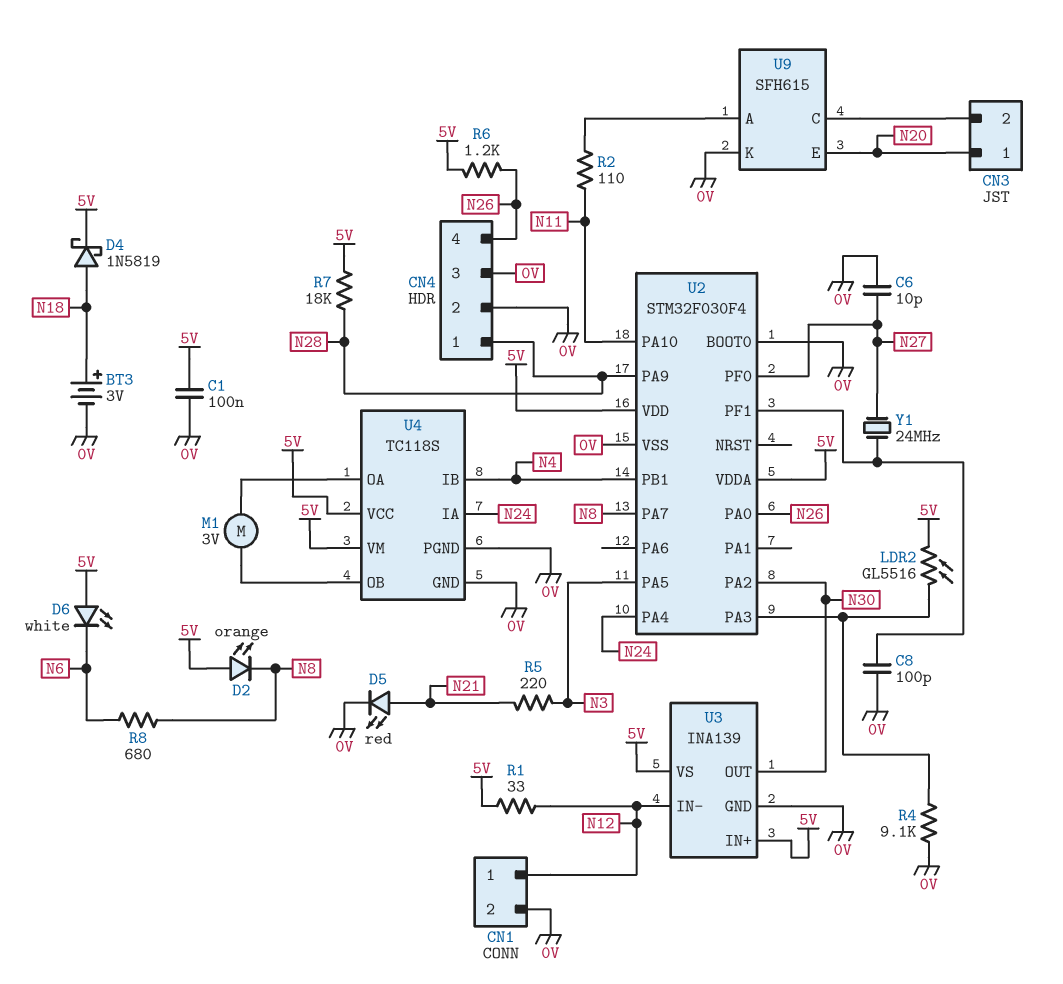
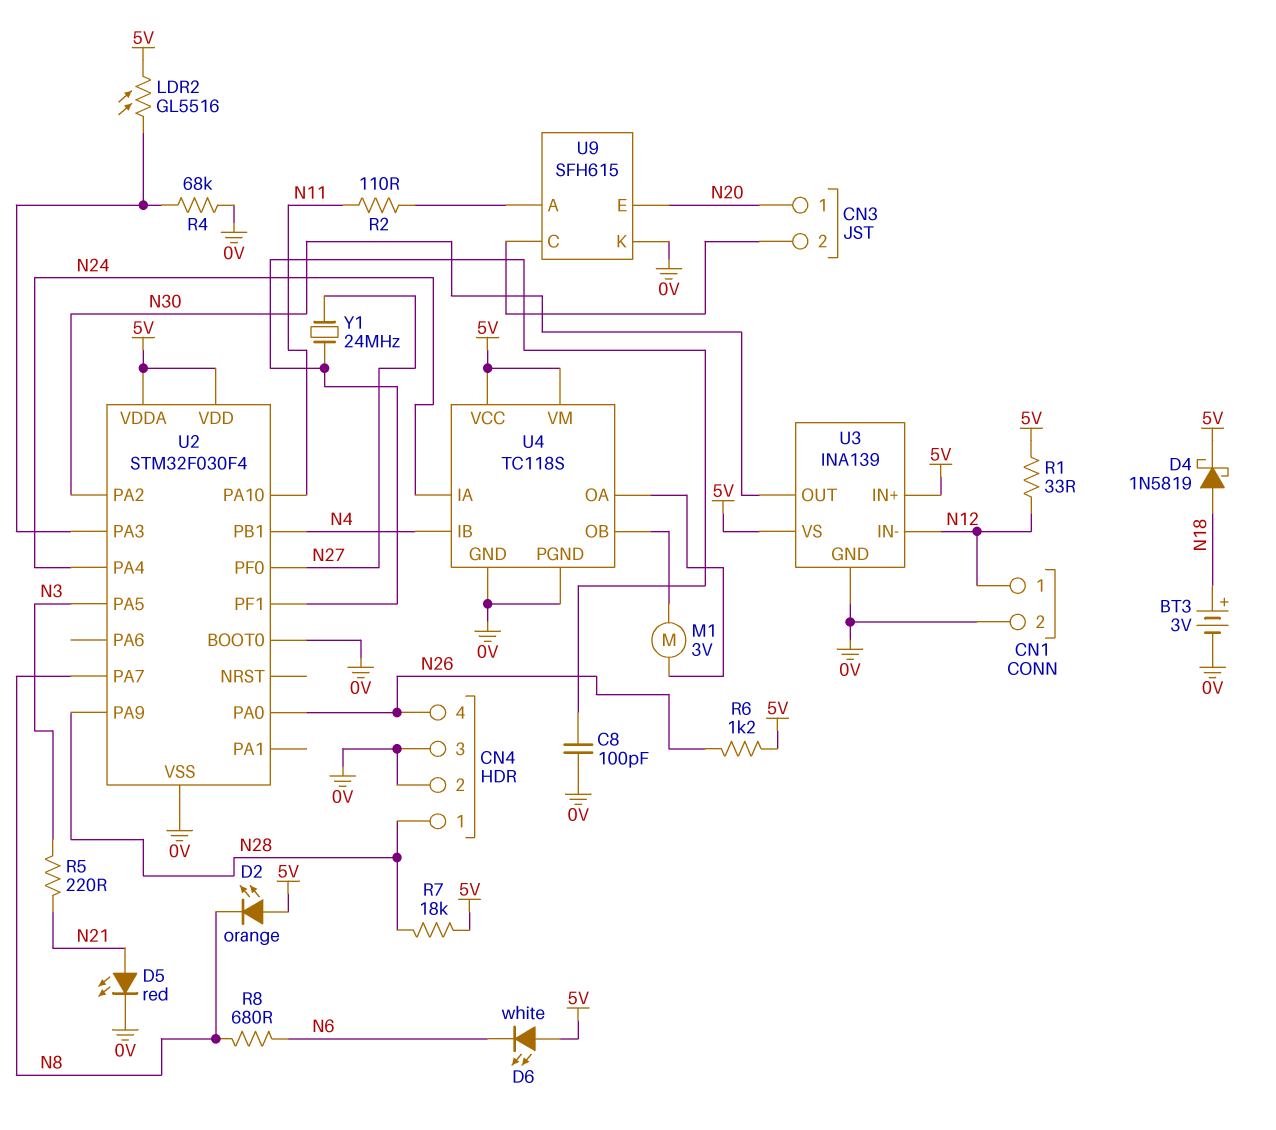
C1: 100nF (0V, 5V) -> none
C6: 10pF (0V, N27) -> none
R4: 9.1k (0V, U2/PA3) -> 68k (0V, U2/PA3)

